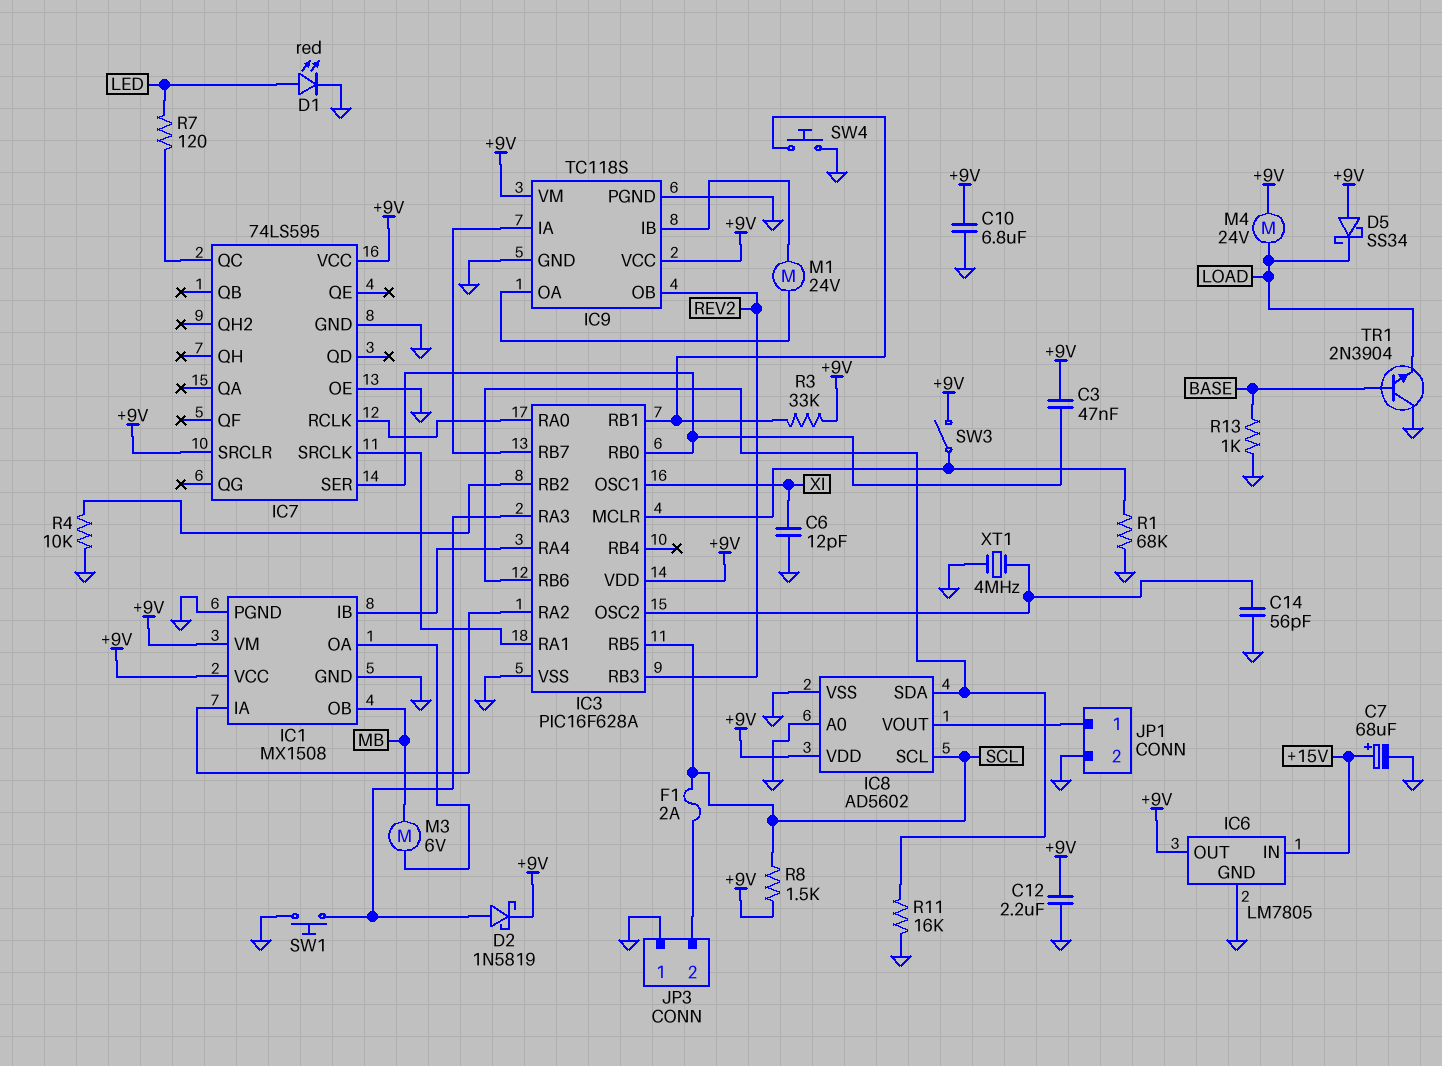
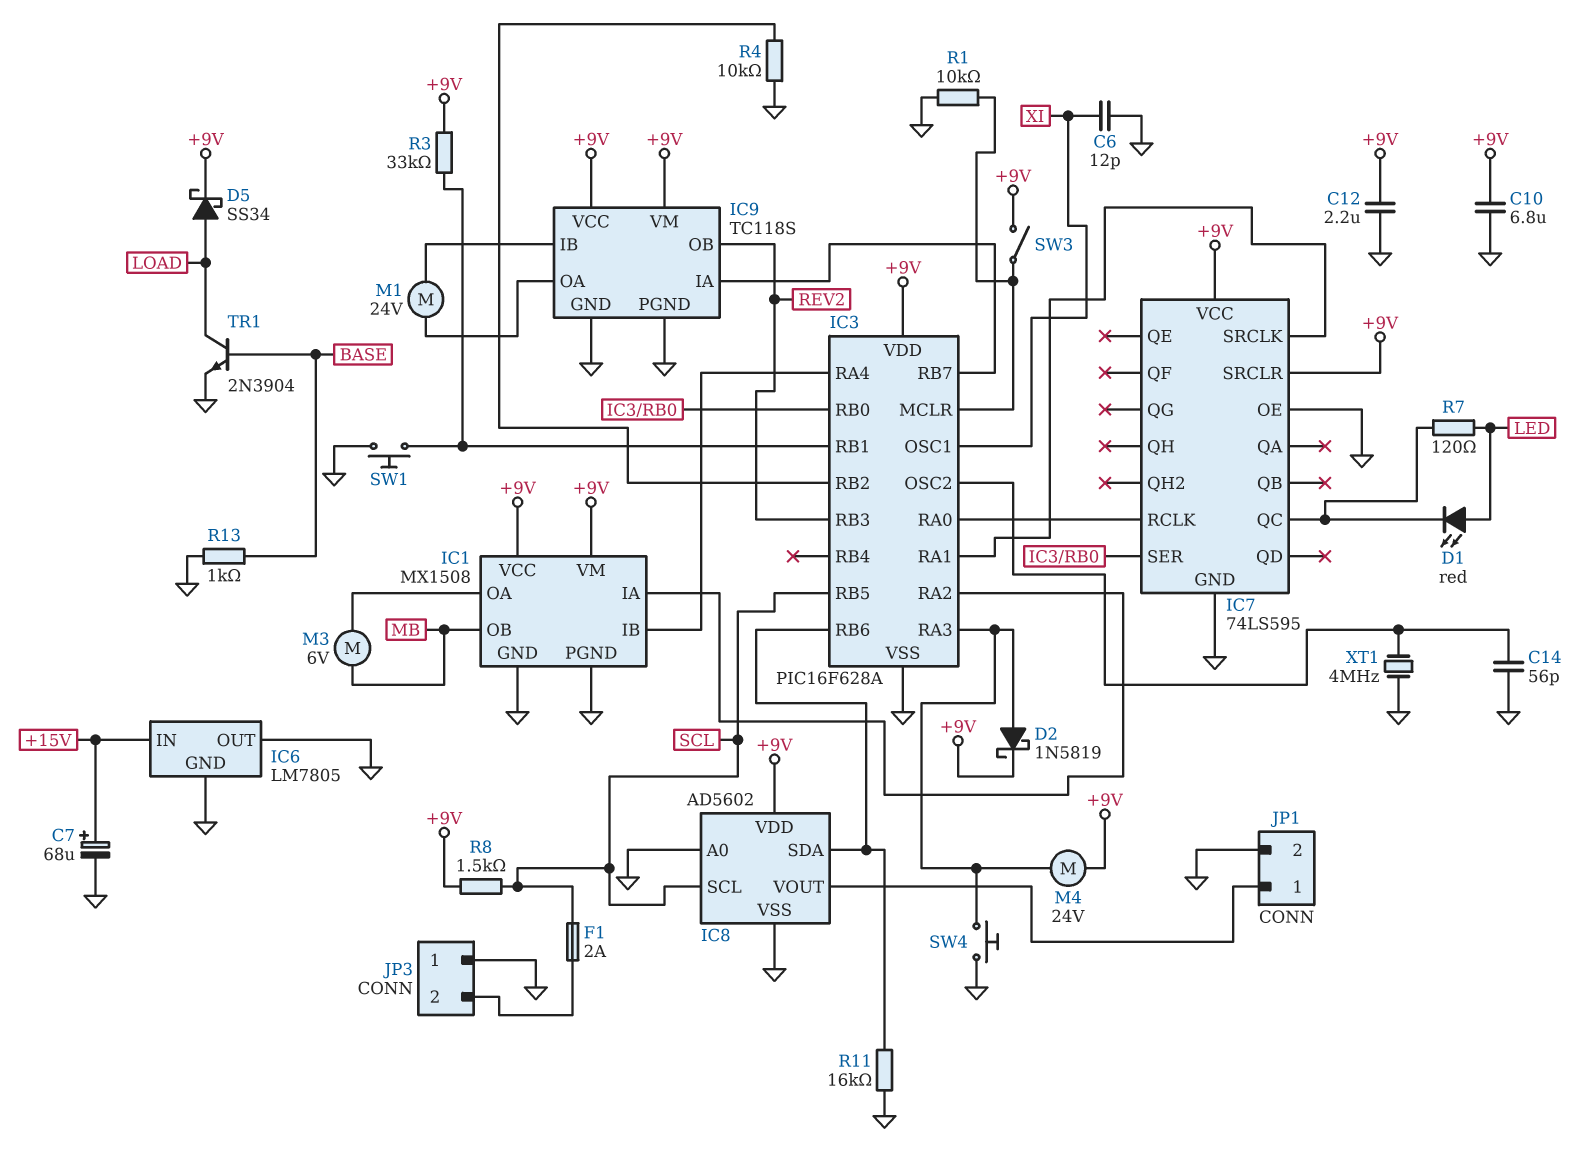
C3: 47nF (+9V, IC3/RB0) -> none
D1: LED red (A LED, K GND) -> LED red (A LED, K IC7/QC)
D5: schottky SS34 (A +9V, K LOAD) -> schottky SS34 (A LOAD, K +9V)
IC6 pin OUT: +9V -> GND
M4: motor 24V (+9V, LOAD) -> motor 24V (+9V, IC3/RA3)
R1: 68k (GND, IC3/MCLR) -> 10k (GND, IC3/MCLR)
SW1: button (GND, IC3/RA3) -> button (GND, IC3/RB1)
SW4: button (GND, IC3/RB1) -> button (GND, IC3/RA3)
TR1: NPN 2N3904 (B BASE, C GND, E LOAD) -> NPN 2N3904 (B BASE, C LOAD, E GND)

